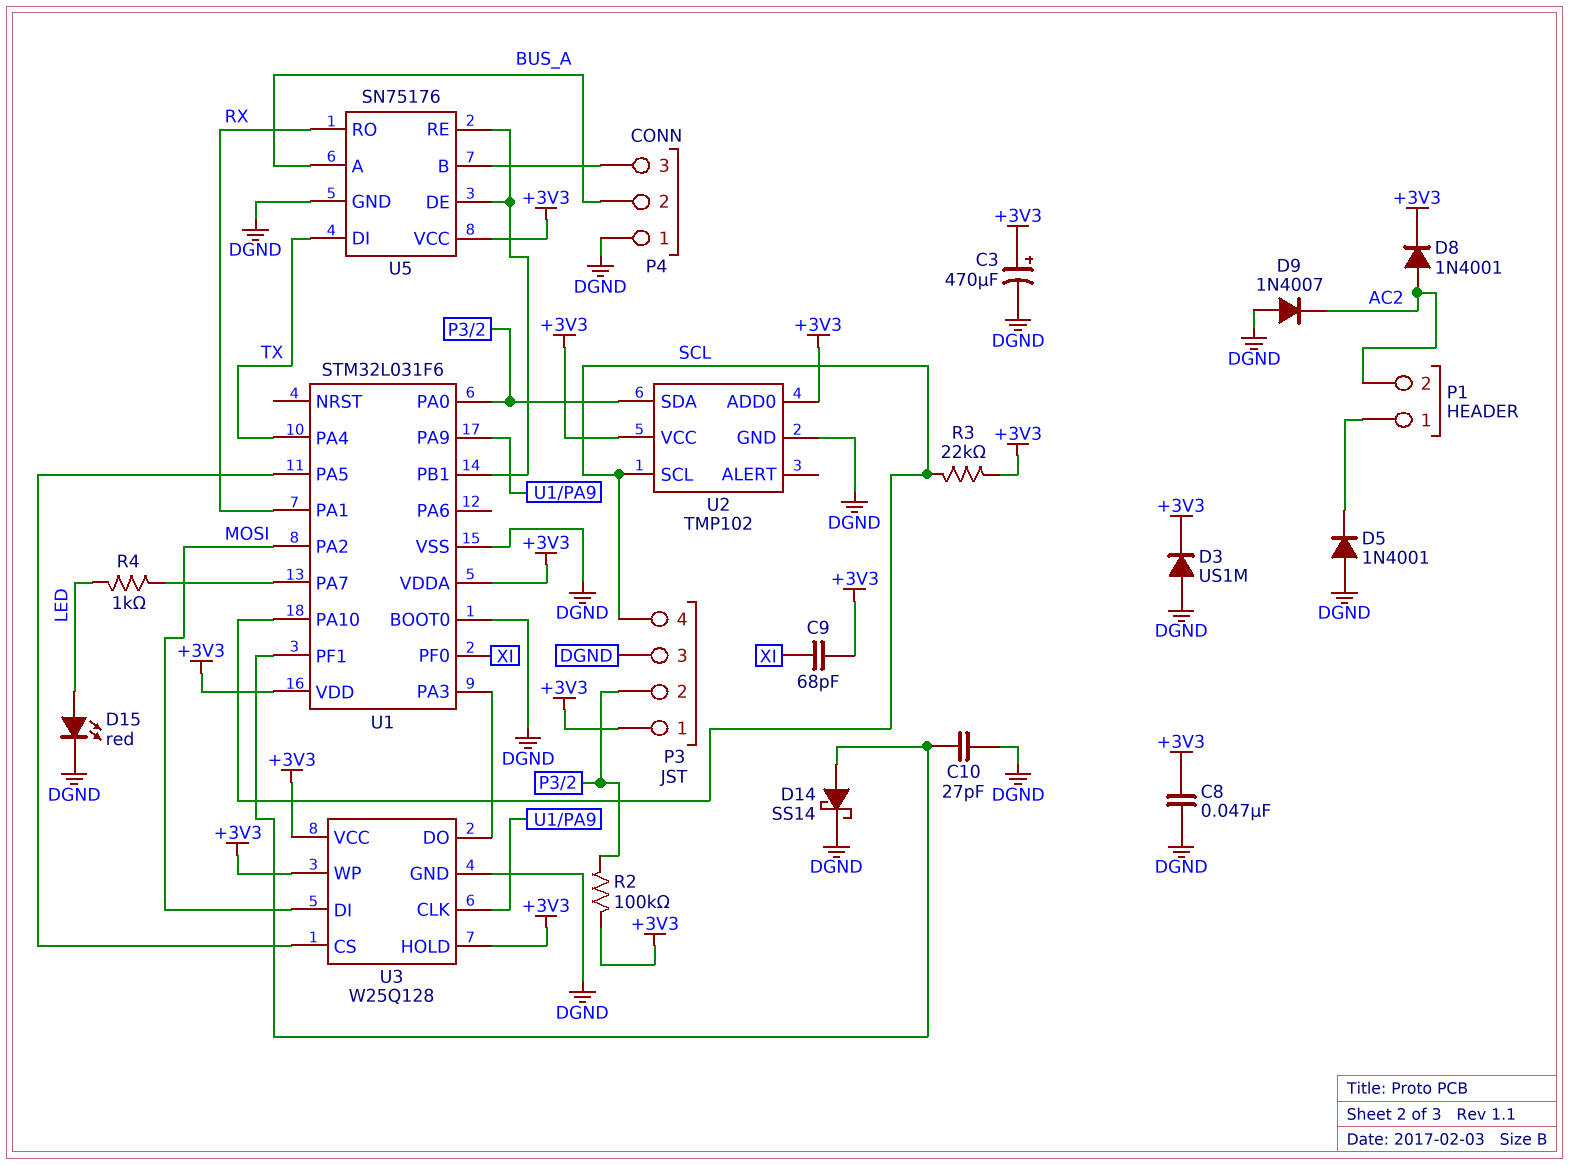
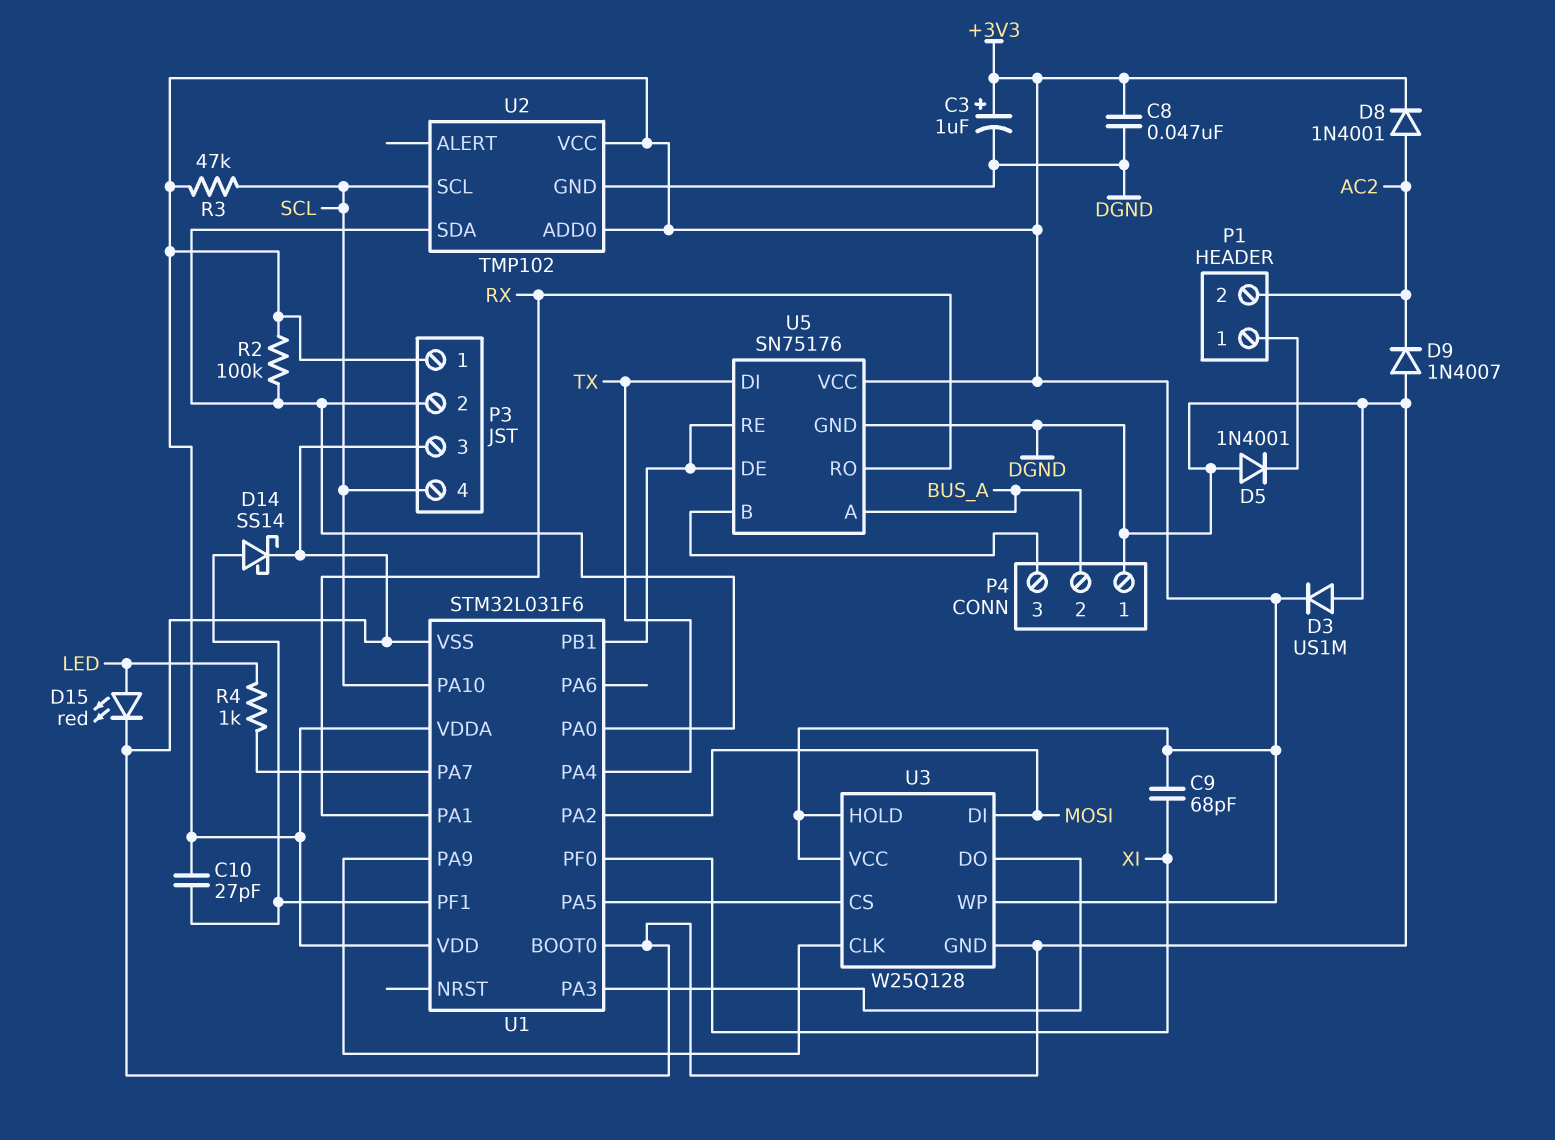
C3: 470uF (plus +3V3, minus DGND) -> 1uF (plus +3V3, minus DGND)
C10: 27pF (DGND, U1/PF1) -> 27pF (+3V3, U1/PF1)
R3: 22k (+3V3, SCL) -> 47k (+3V3, SCL)

